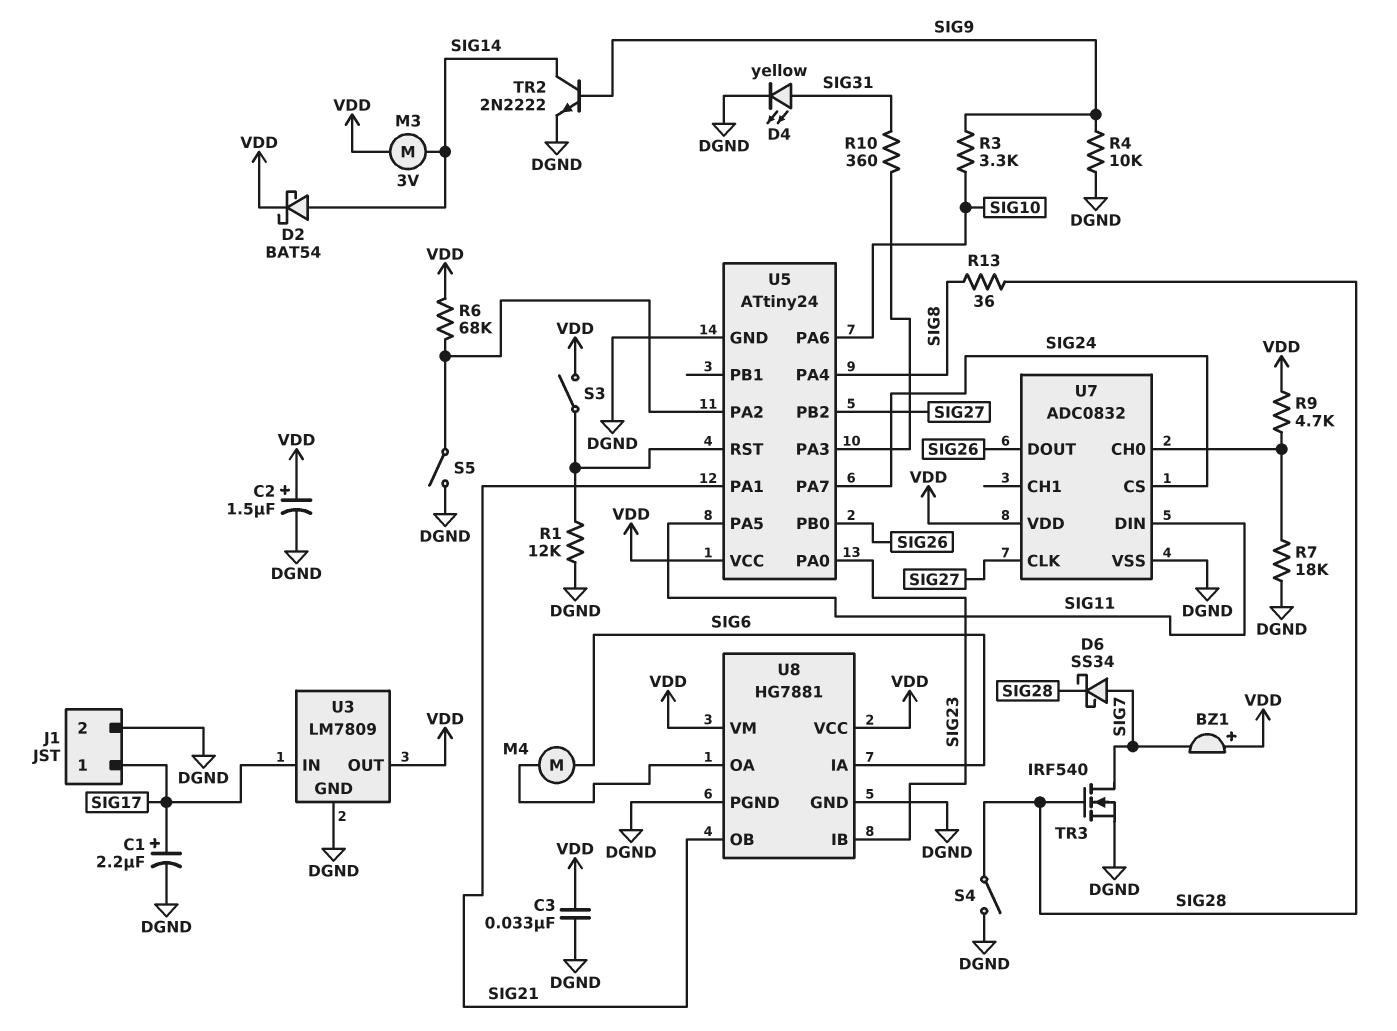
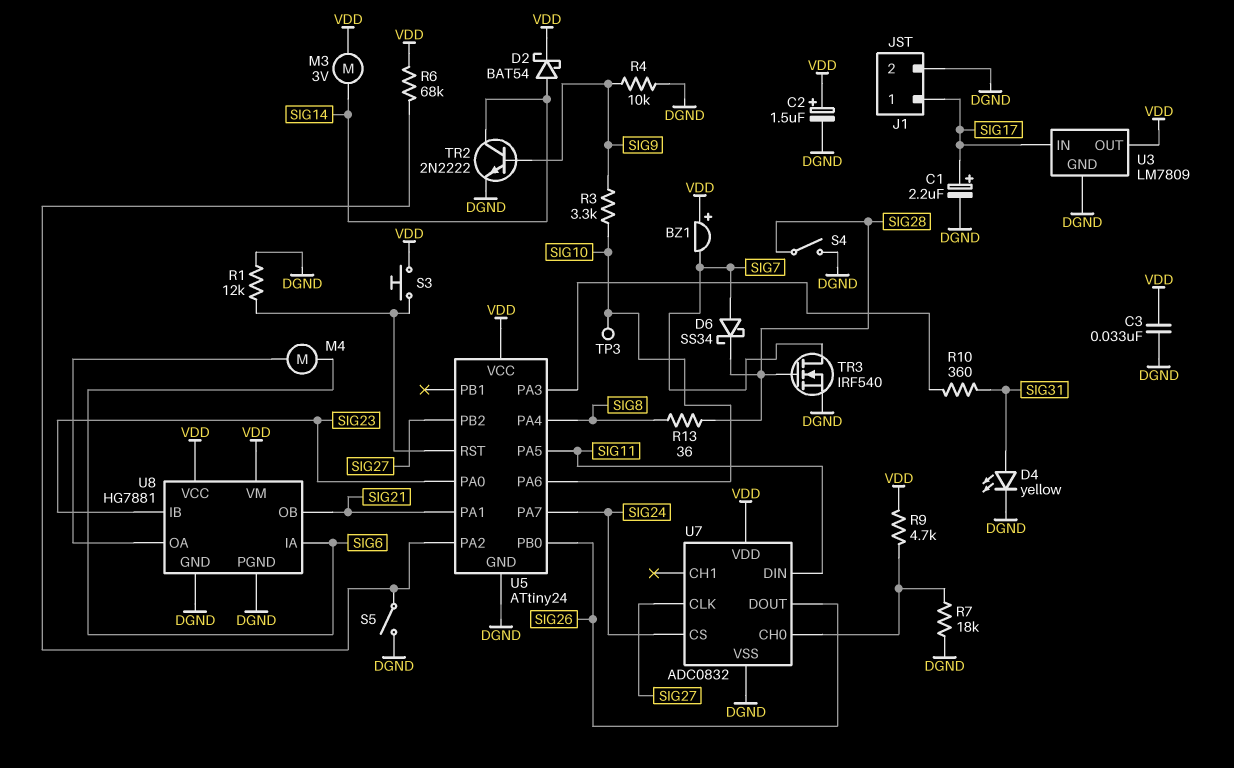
S3: switch (U5/RST, VDD) -> button (U5/RST, VDD)
TP3: none -> test point (SIG10)

